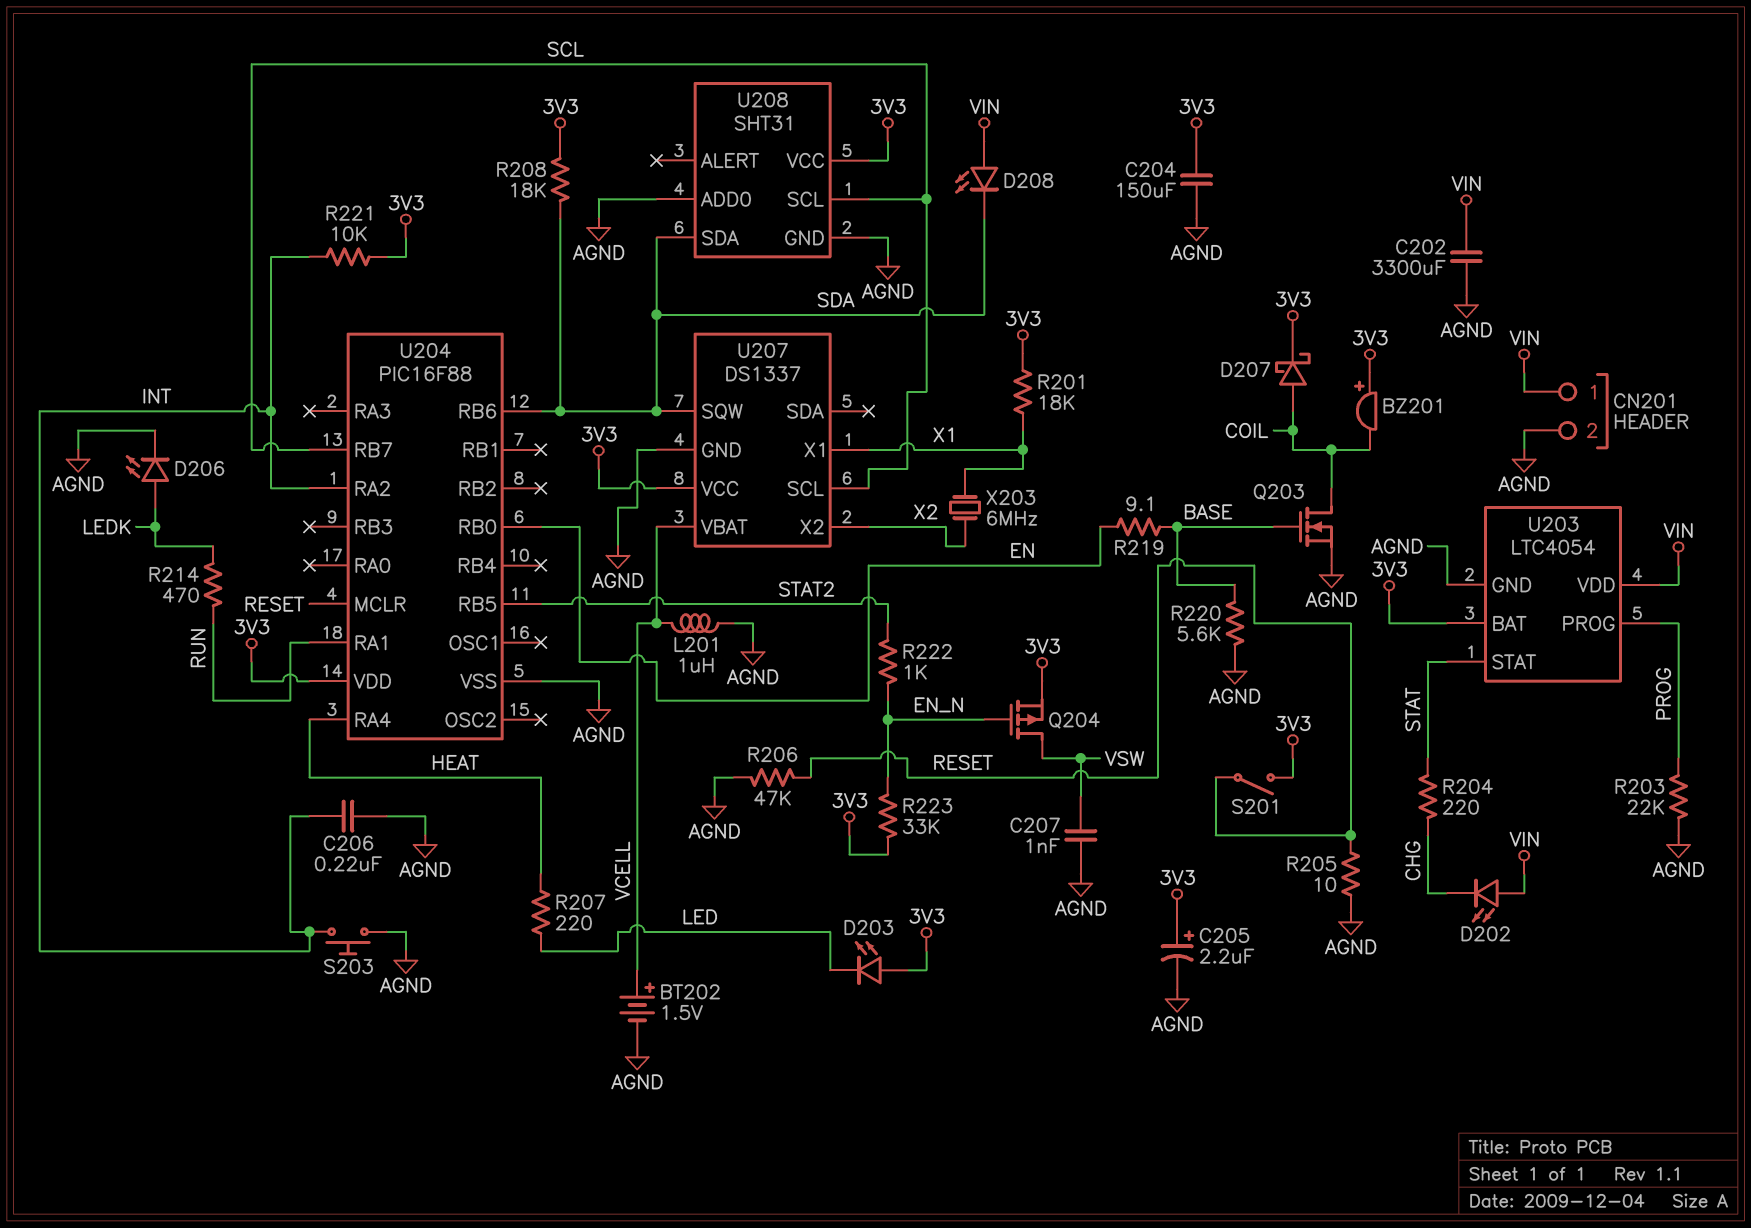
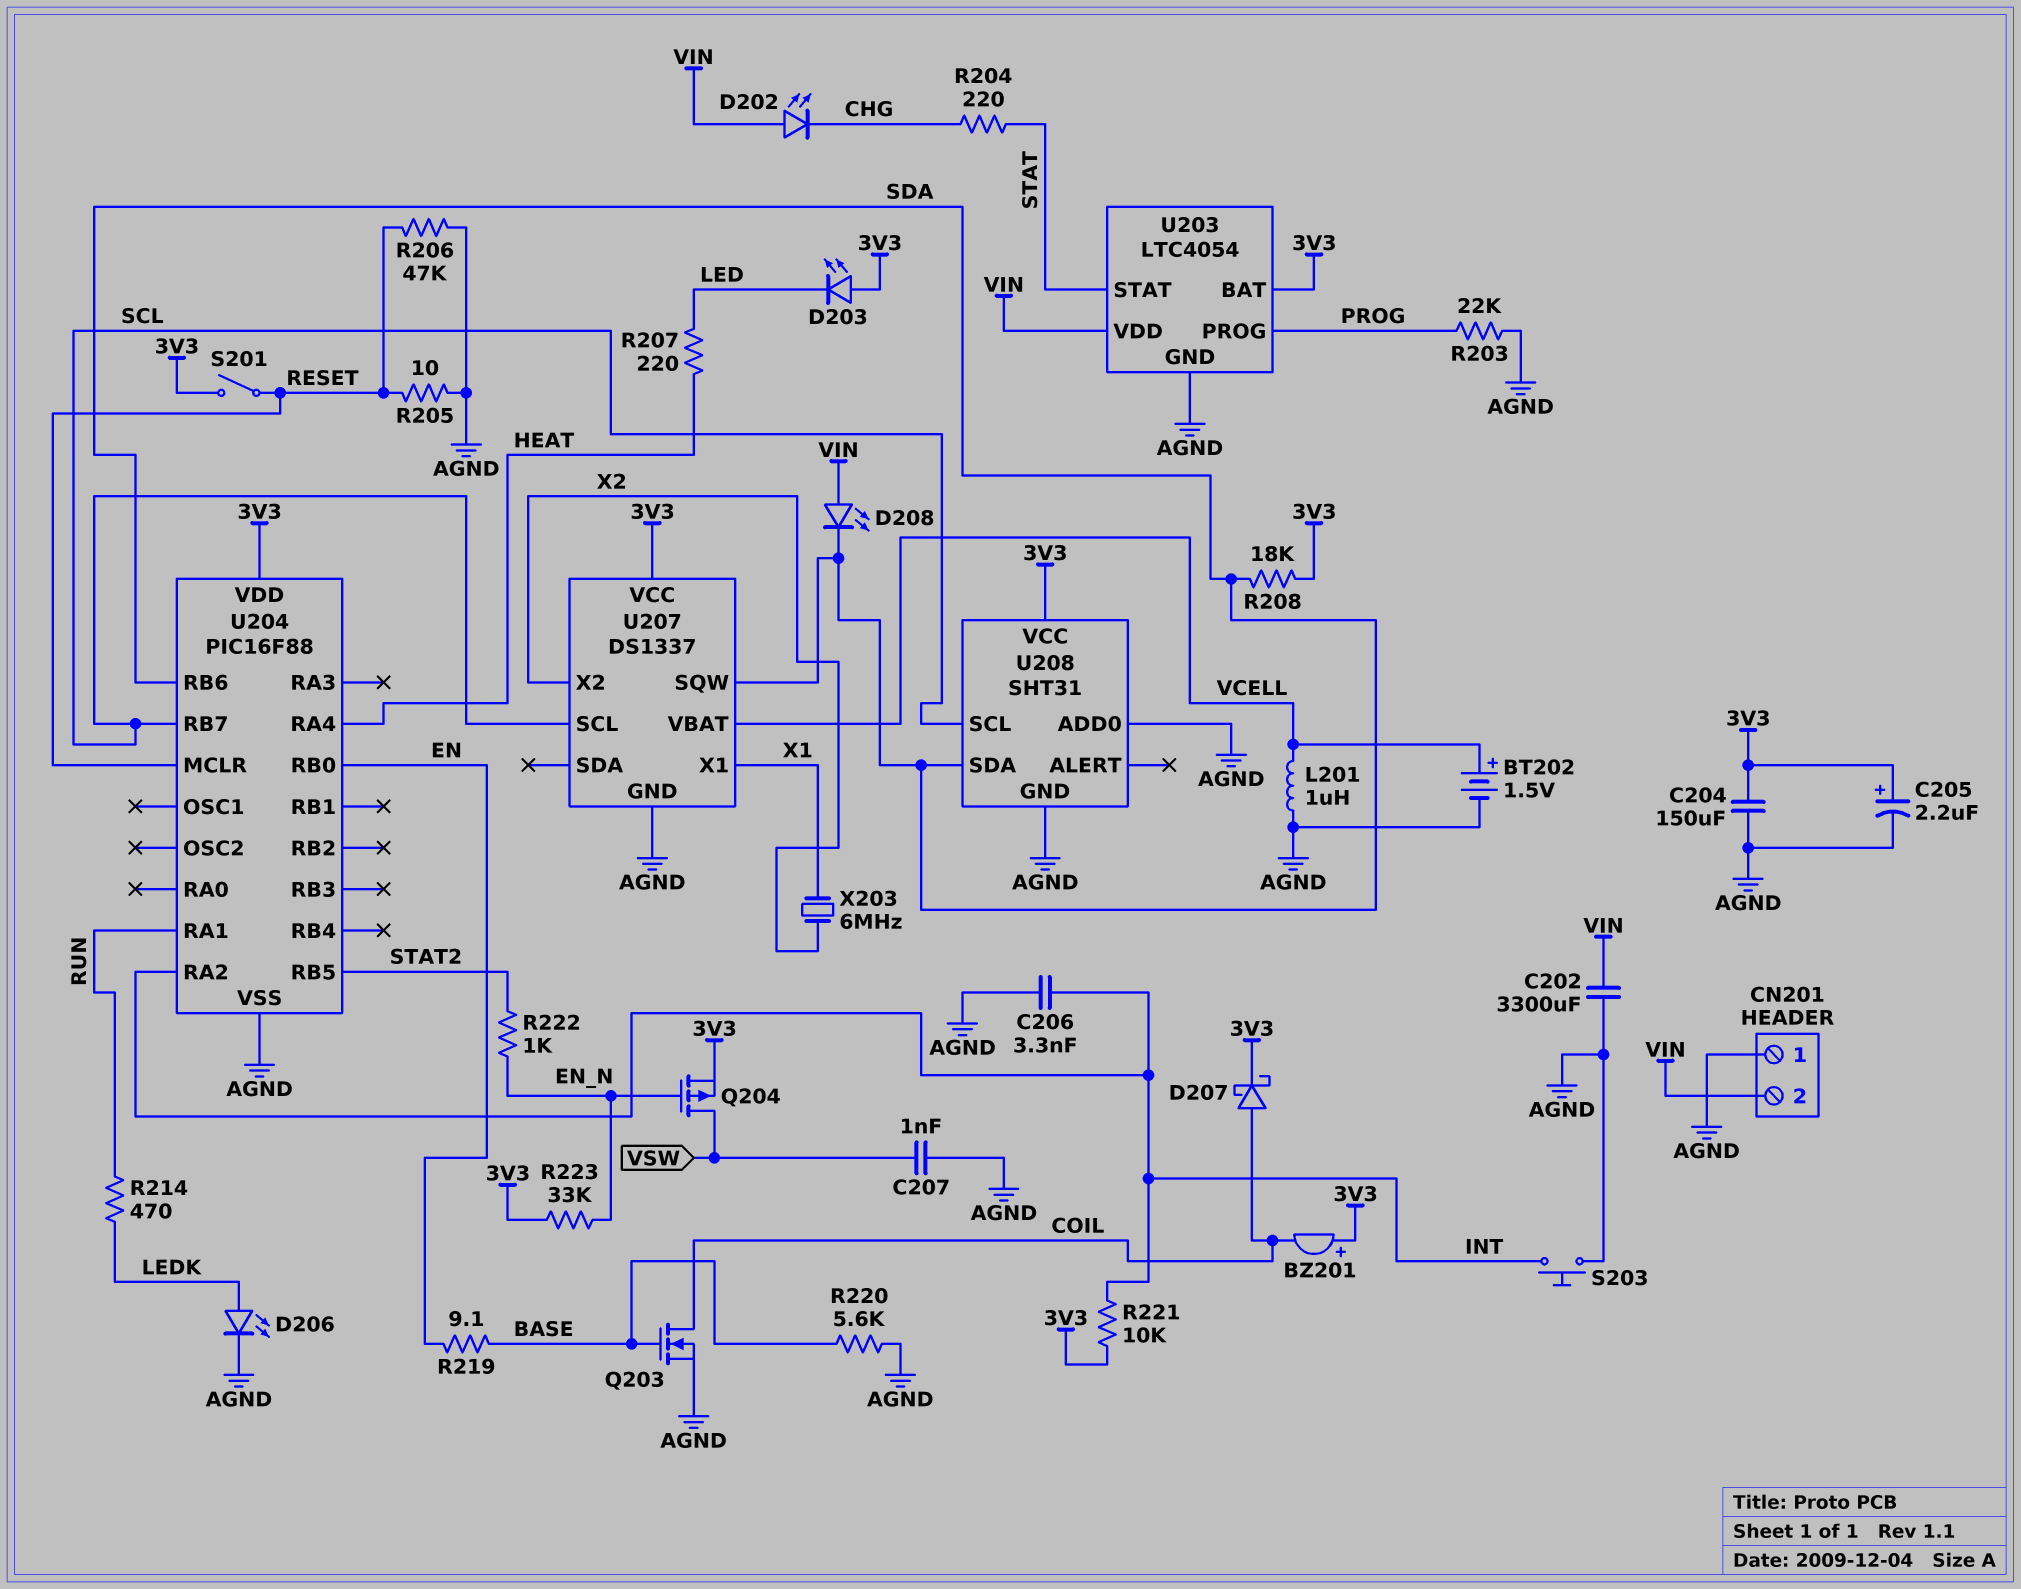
C206: 220nF (AGND, INT) -> 3.3nF (AGND, INT)
CN201 pin 1: VIN -> AGND
CN201 pin 2: AGND -> VIN
R201: 18k (3V3, X1) -> none

